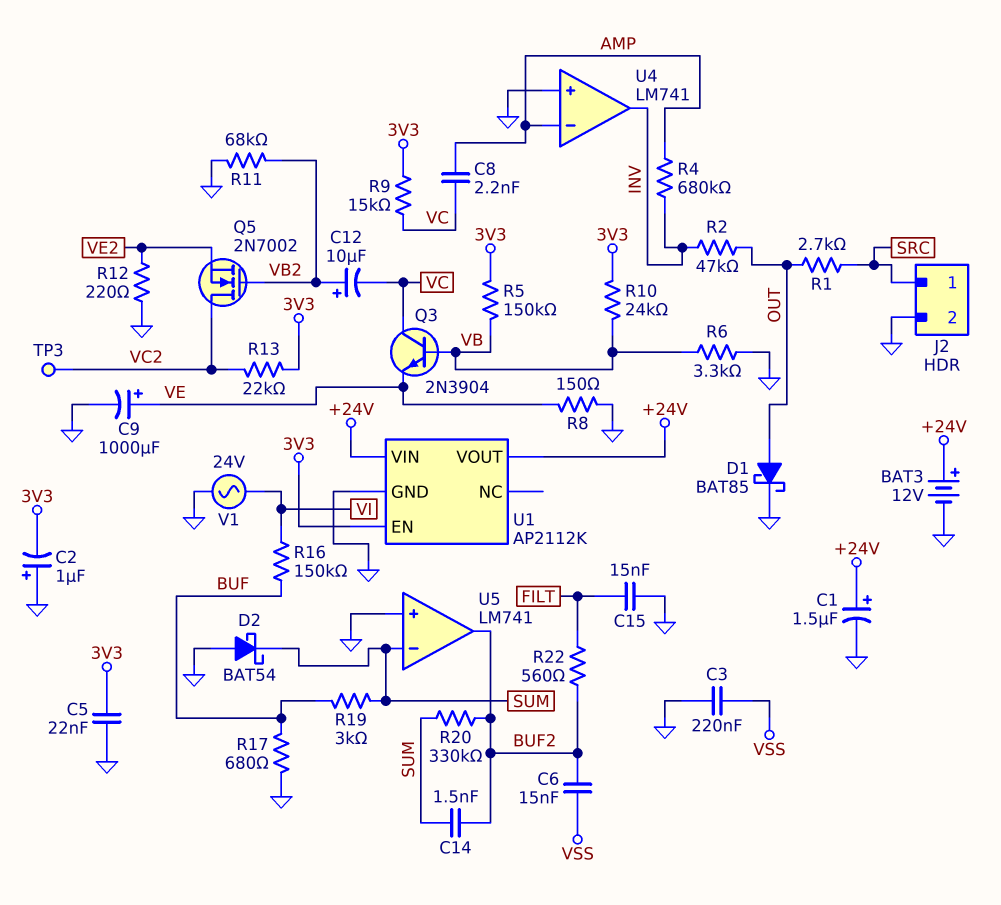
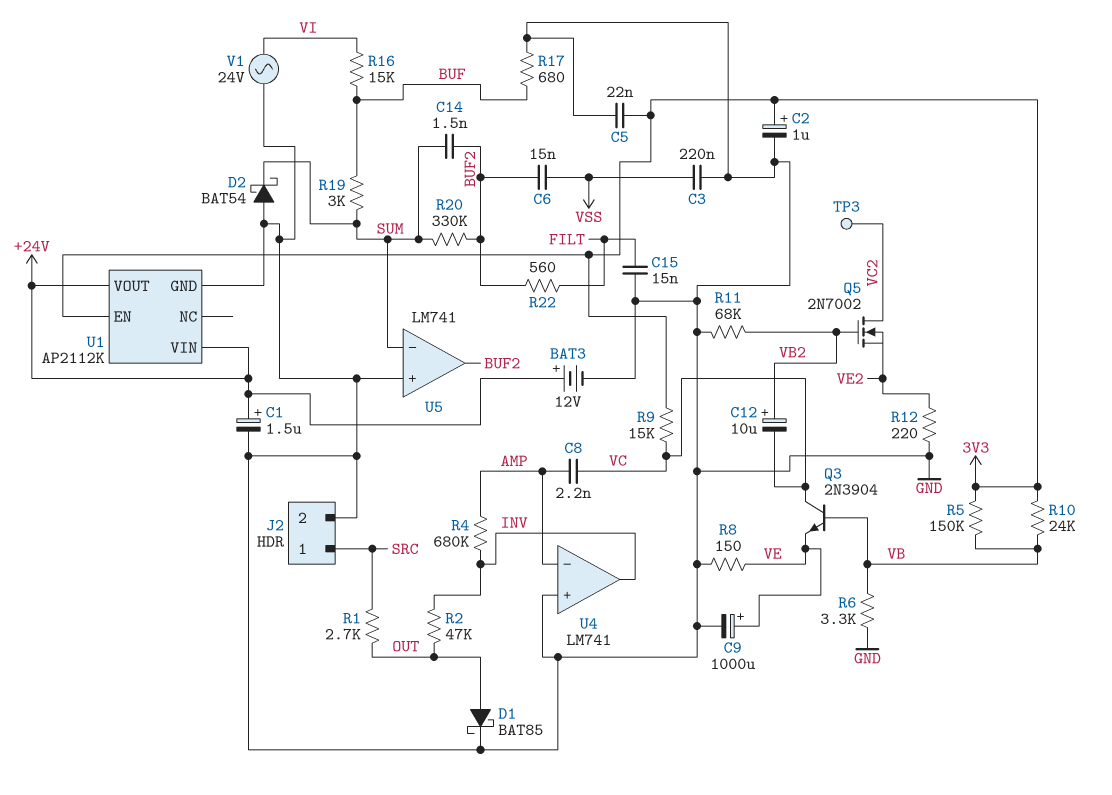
C2: 1uF (plus GND, minus 3V3) -> 1uF (plus 3V3, minus GND)
R13: 22k (3V3, VC2) -> none
R16: 150k (BUF, VI) -> 15k (BUF, VI)

